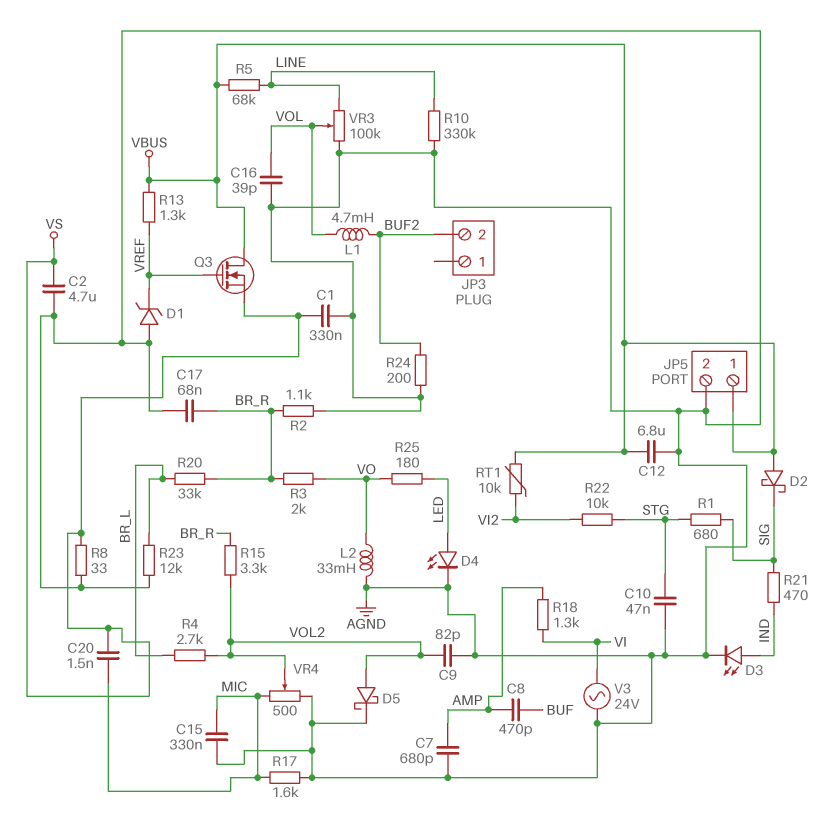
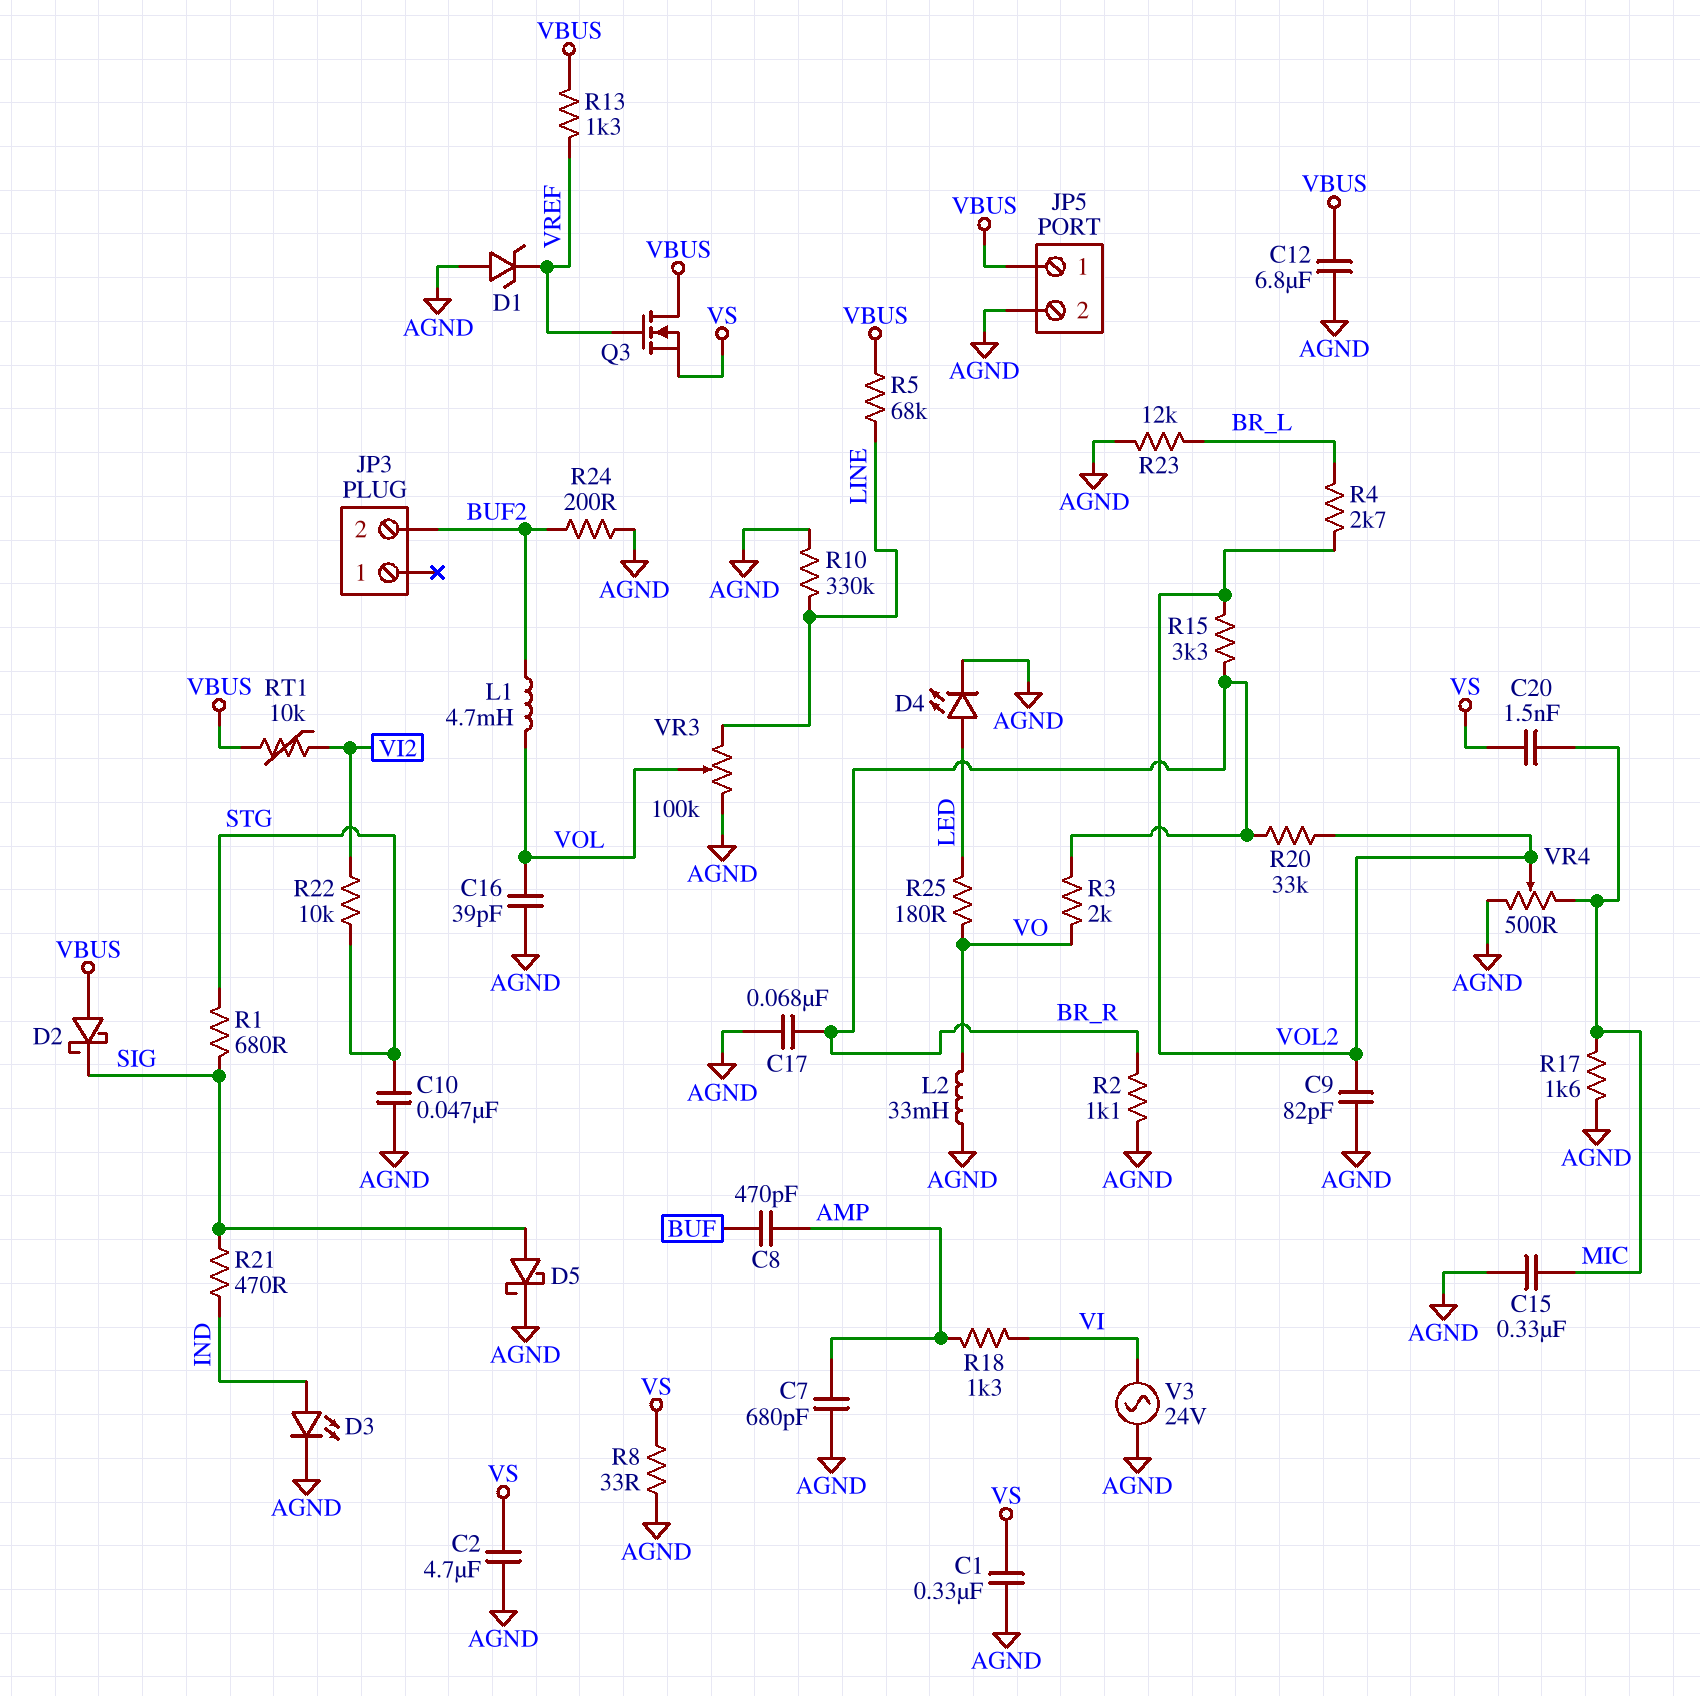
D5: schottky (A VOL2, K AGND) -> schottky (A SIG, K AGND)
R20: 33k (BR_L, BR_R) -> 33k (BR_R, VOL2)

